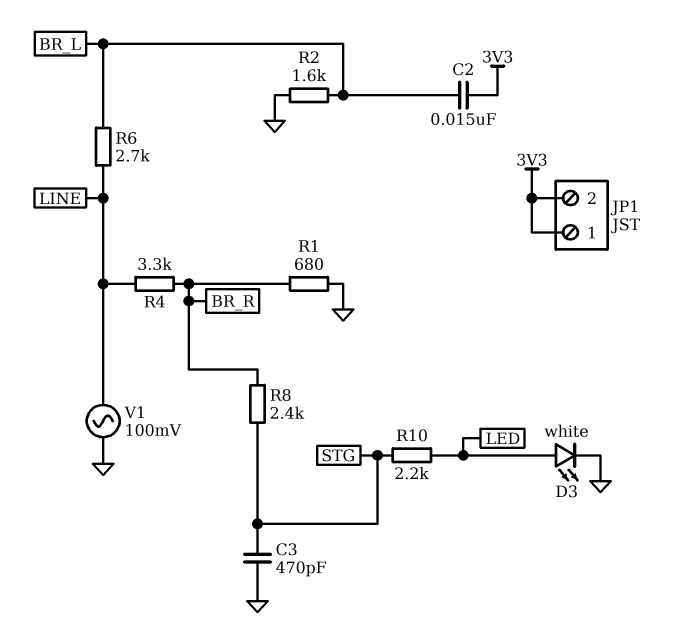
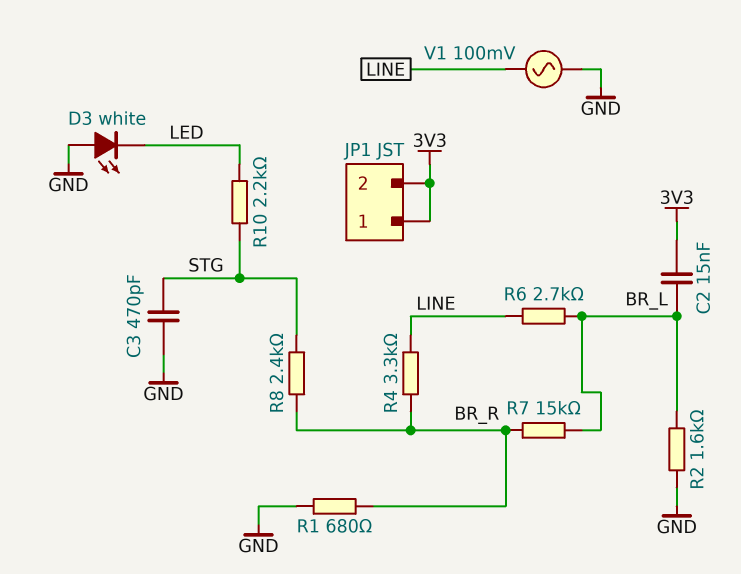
D3: LED white (A LED, K GND) -> LED white (A GND, K LED)
R7: none -> 15k (BR_L, BR_R)

